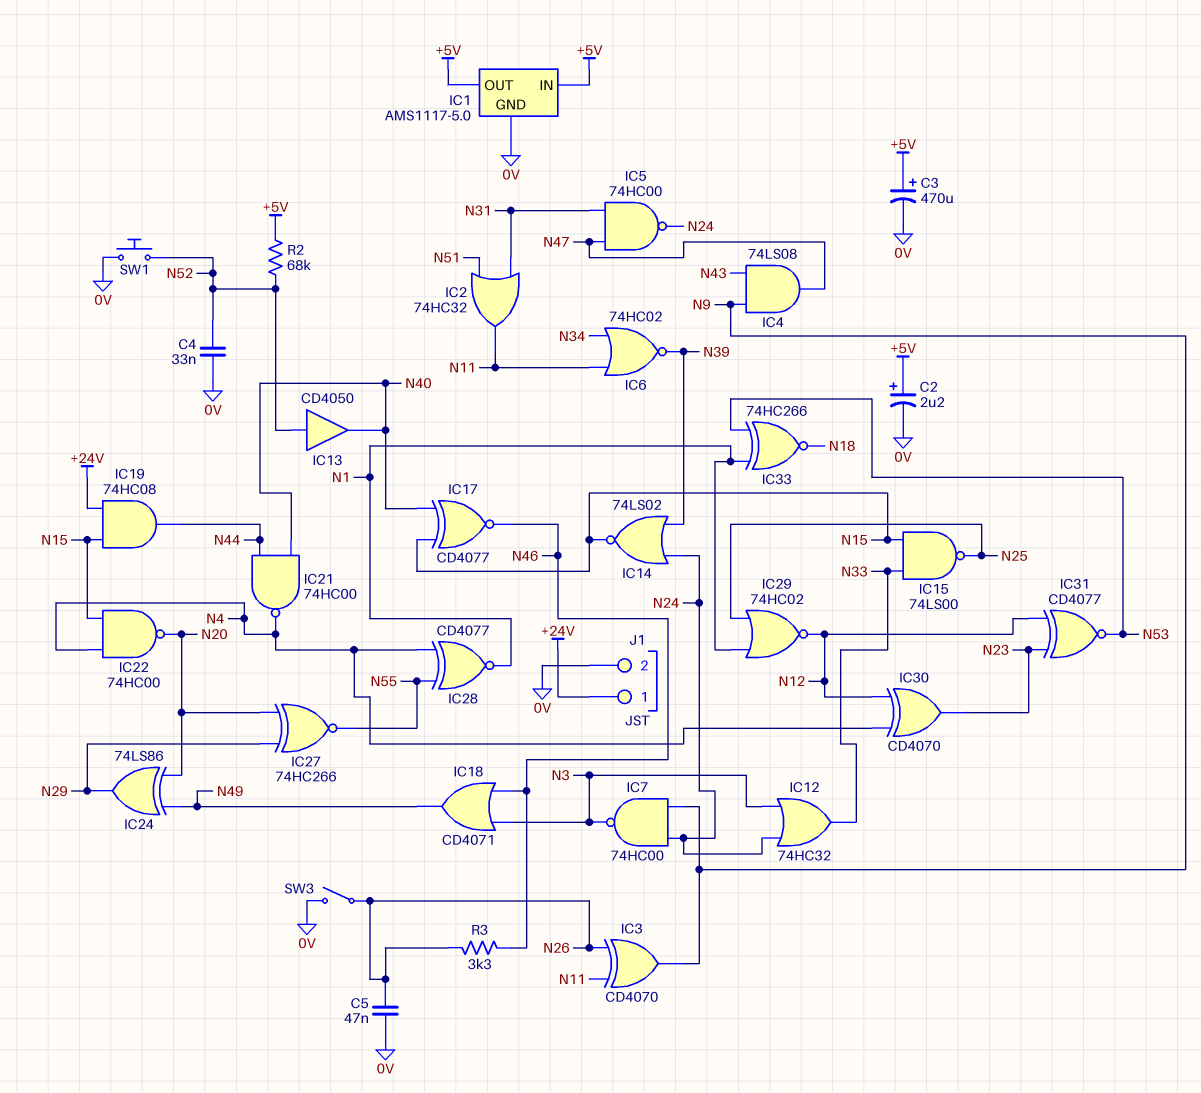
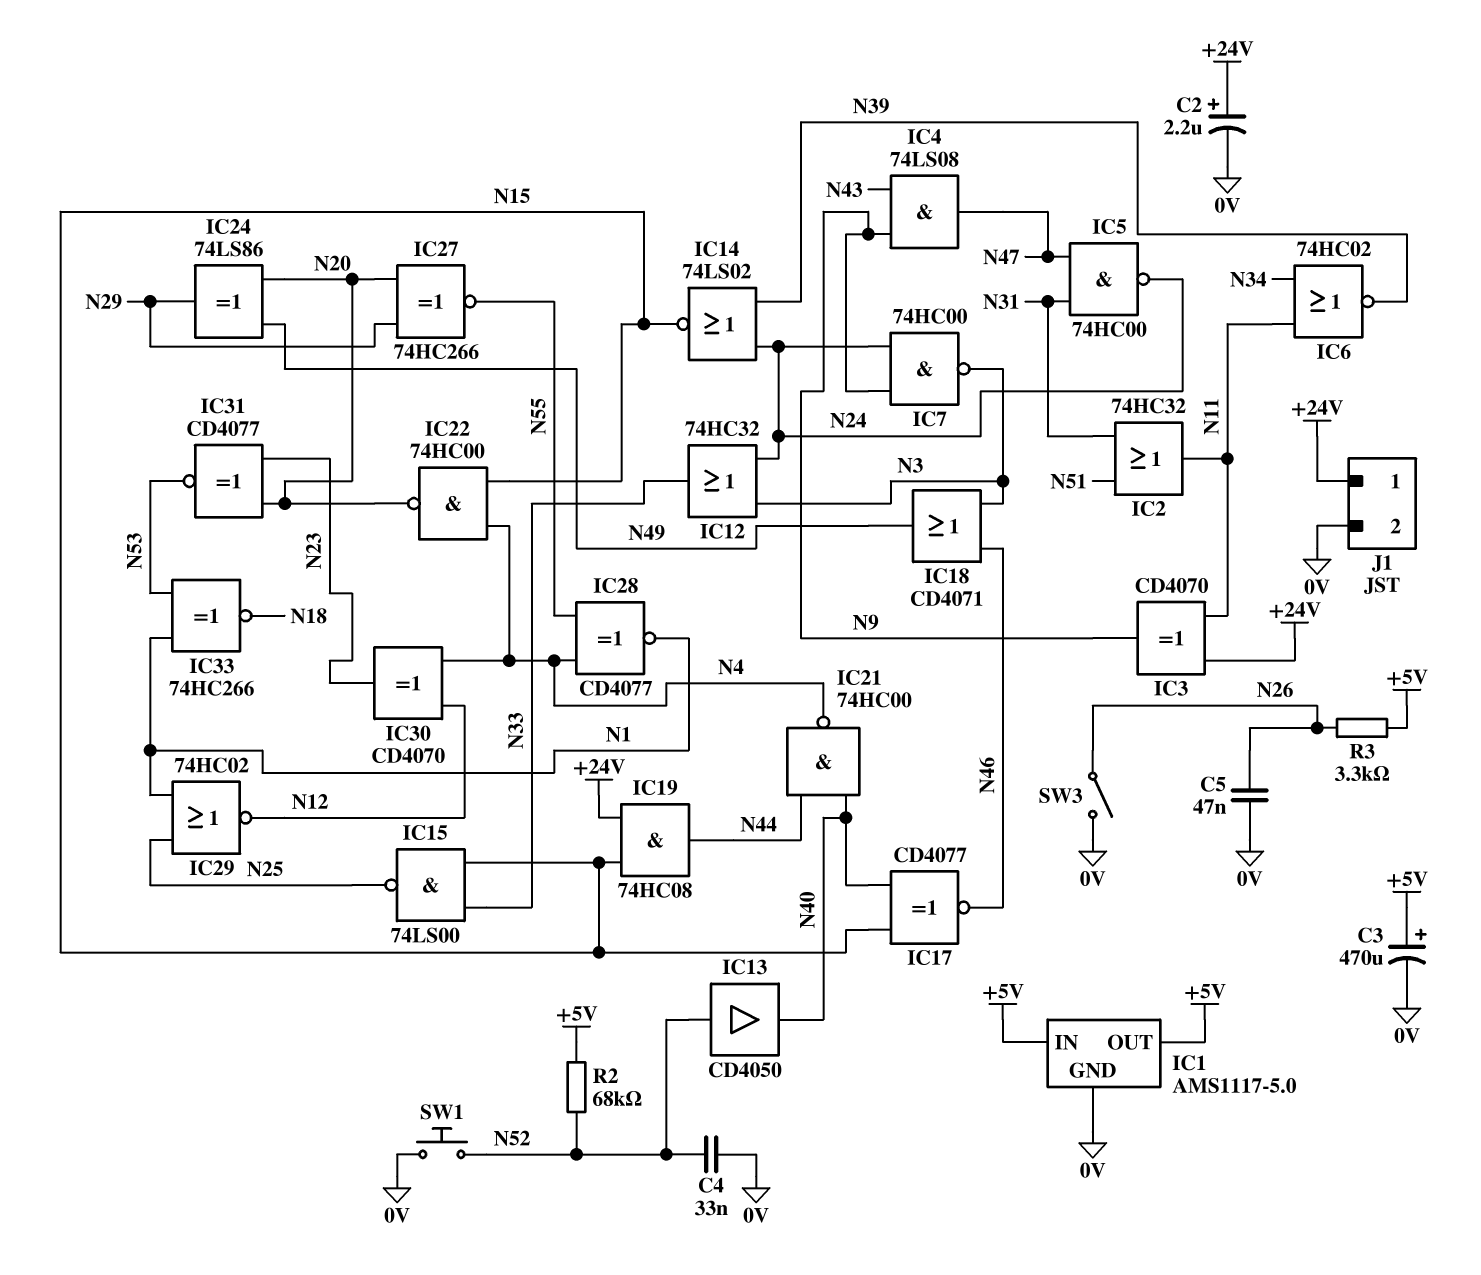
C2: 2.2uF (plus +5V, minus 0V) -> 2.2uF (plus +24V, minus 0V)
IC3: XOR CD4070 (in N11, in N26, out N9) -> XOR CD4070 (in +24V, in N11, out N9)
IC31: XNOR CD4077 (in N12, in N23, out N53) -> XNOR CD4077 (in N20, in N23, out N53)
R3: 3.3k (N26, N46) -> 3.3k (+5V, N26)

